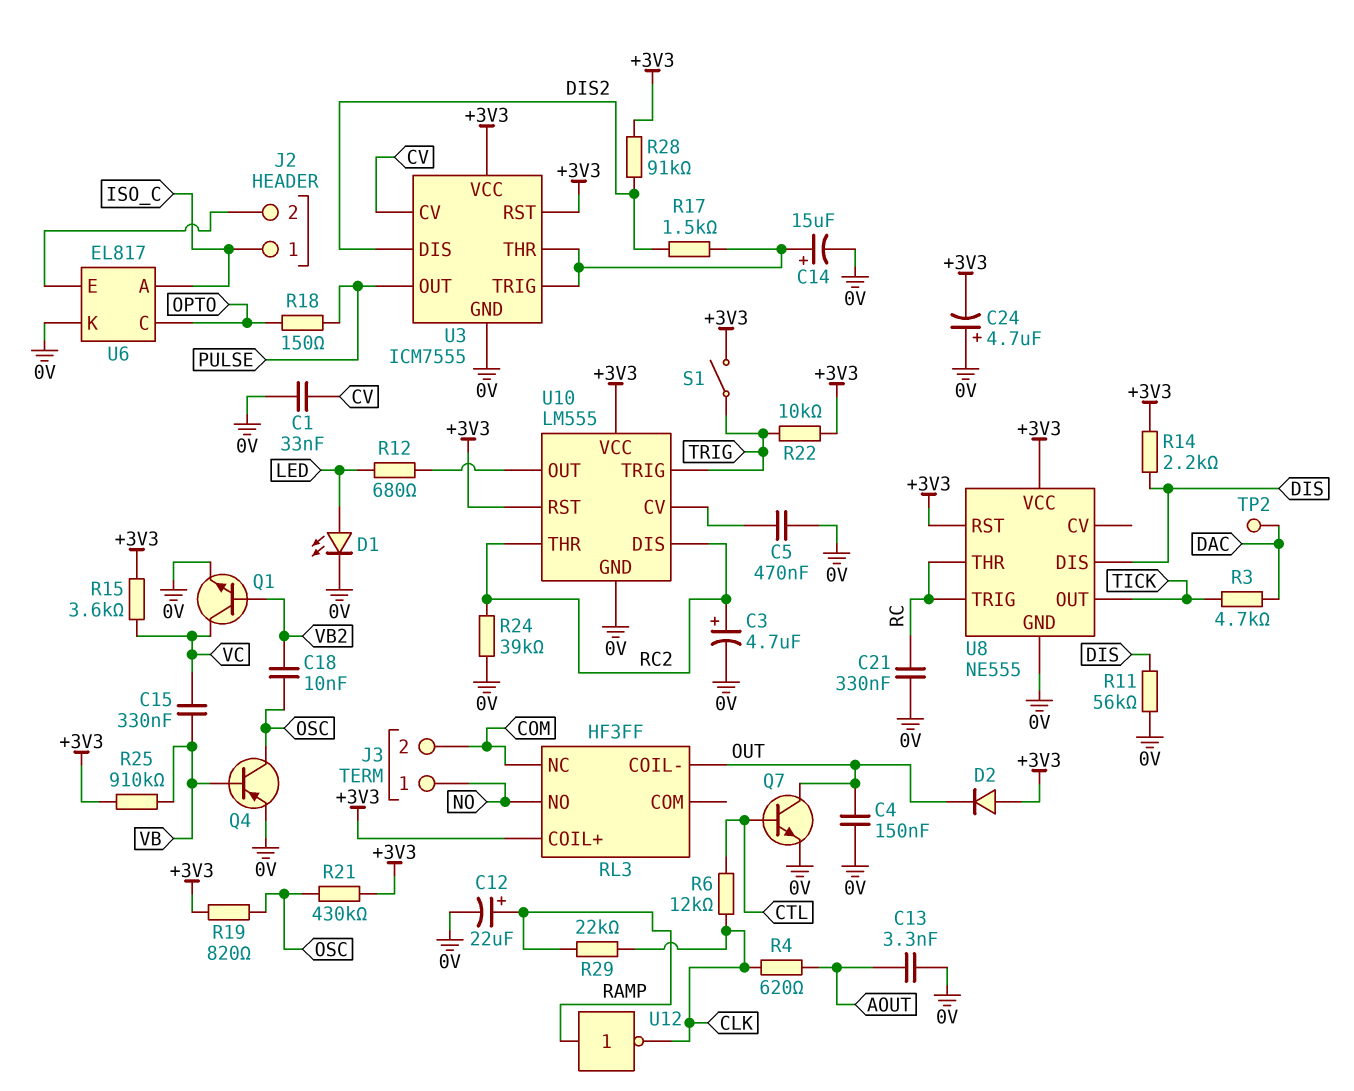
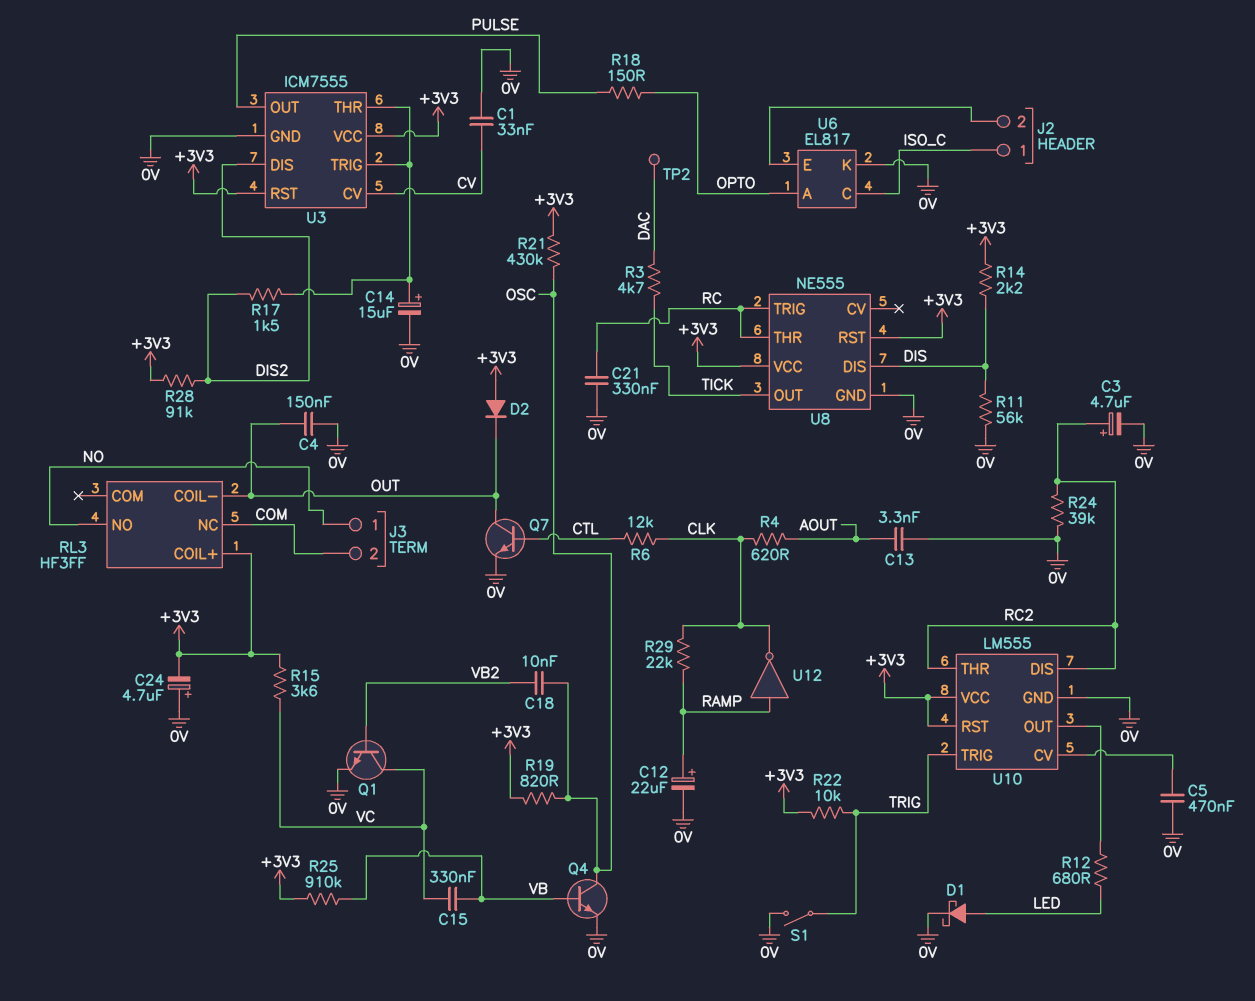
D1: LED (A LED, K 0V) -> schottky (A LED, K 0V)
Q4: PNP (B VB, C OSC, E 0V) -> NPN (B VB, C OSC, E 0V)
S1: switch (+3V3, TRIG) -> switch (0V, TRIG)
U6 pin A: ISO_C -> OPTO
U6 pin C: OPTO -> ISO_C

